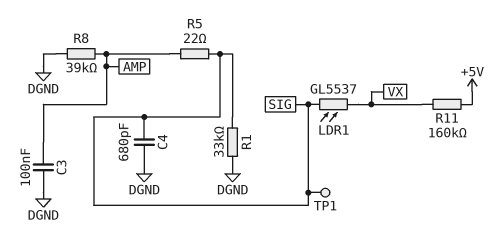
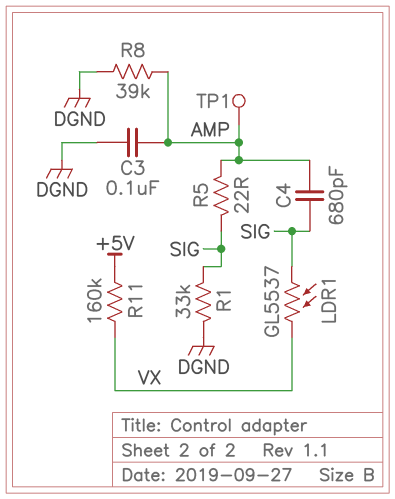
C4: 680pF (DGND, SIG) -> 680pF (AMP, SIG)
TP1: test point (SIG) -> test point (AMP)

